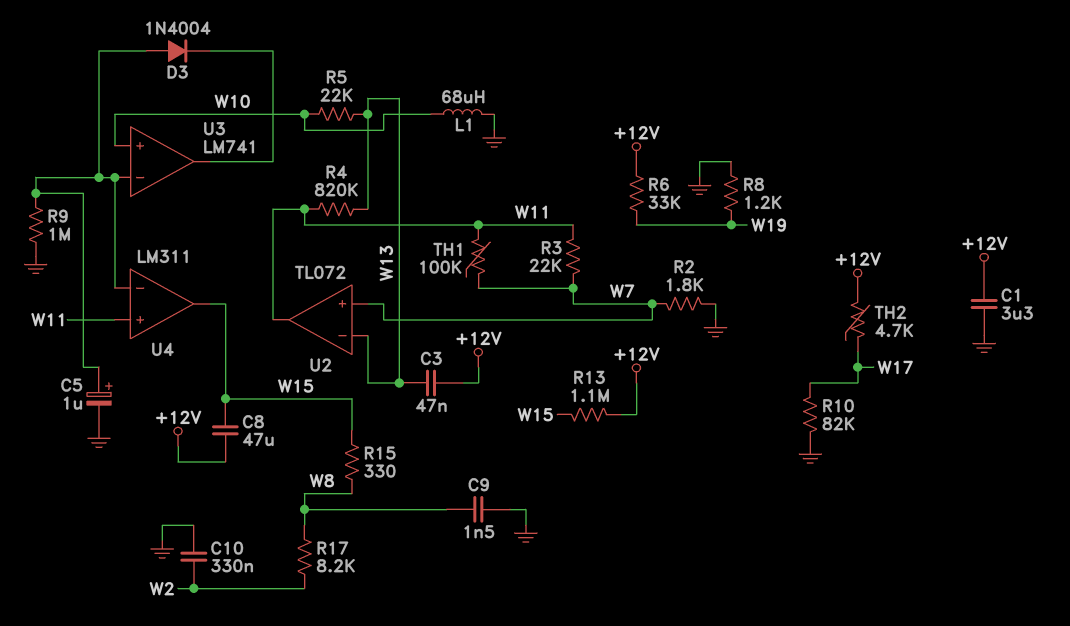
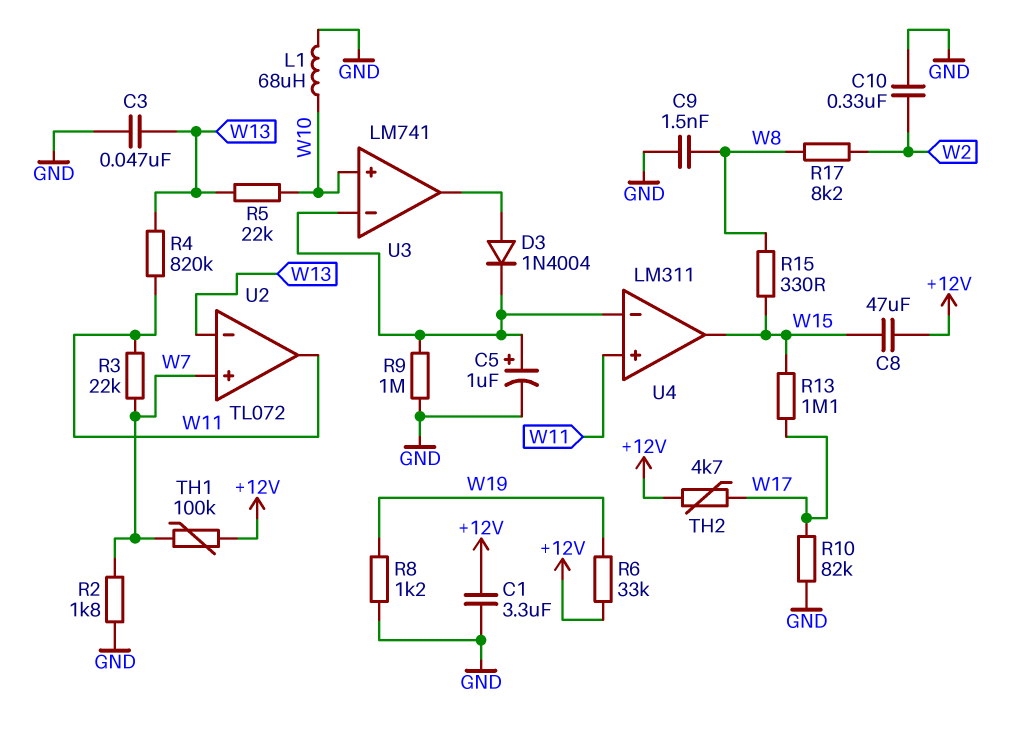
C3: 47nF (+12V, W13) -> 47nF (GND, W13)
D3: diode 1N4004 (A U3/in-, K U3/out) -> diode 1N4004 (A U3/out, K U3/in-)
R13: 1.1M (+12V, W15) -> 1.1M (W15, W17)
TH1: 100k (W7, W11) -> 100k (+12V, W7)

